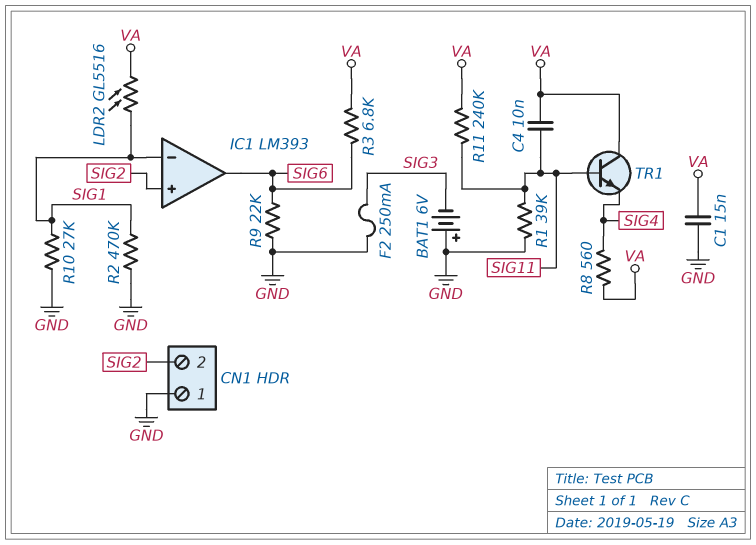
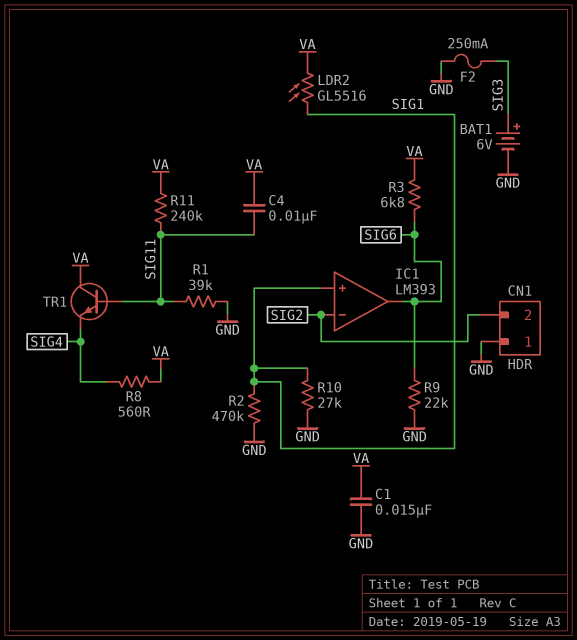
BAT1: 6V (plus GND, minus SIG3) -> 6V (plus SIG3, minus GND)
IC1 pin in+: SIG2 -> SIG1
IC1 pin in-: SIG1 -> SIG2

